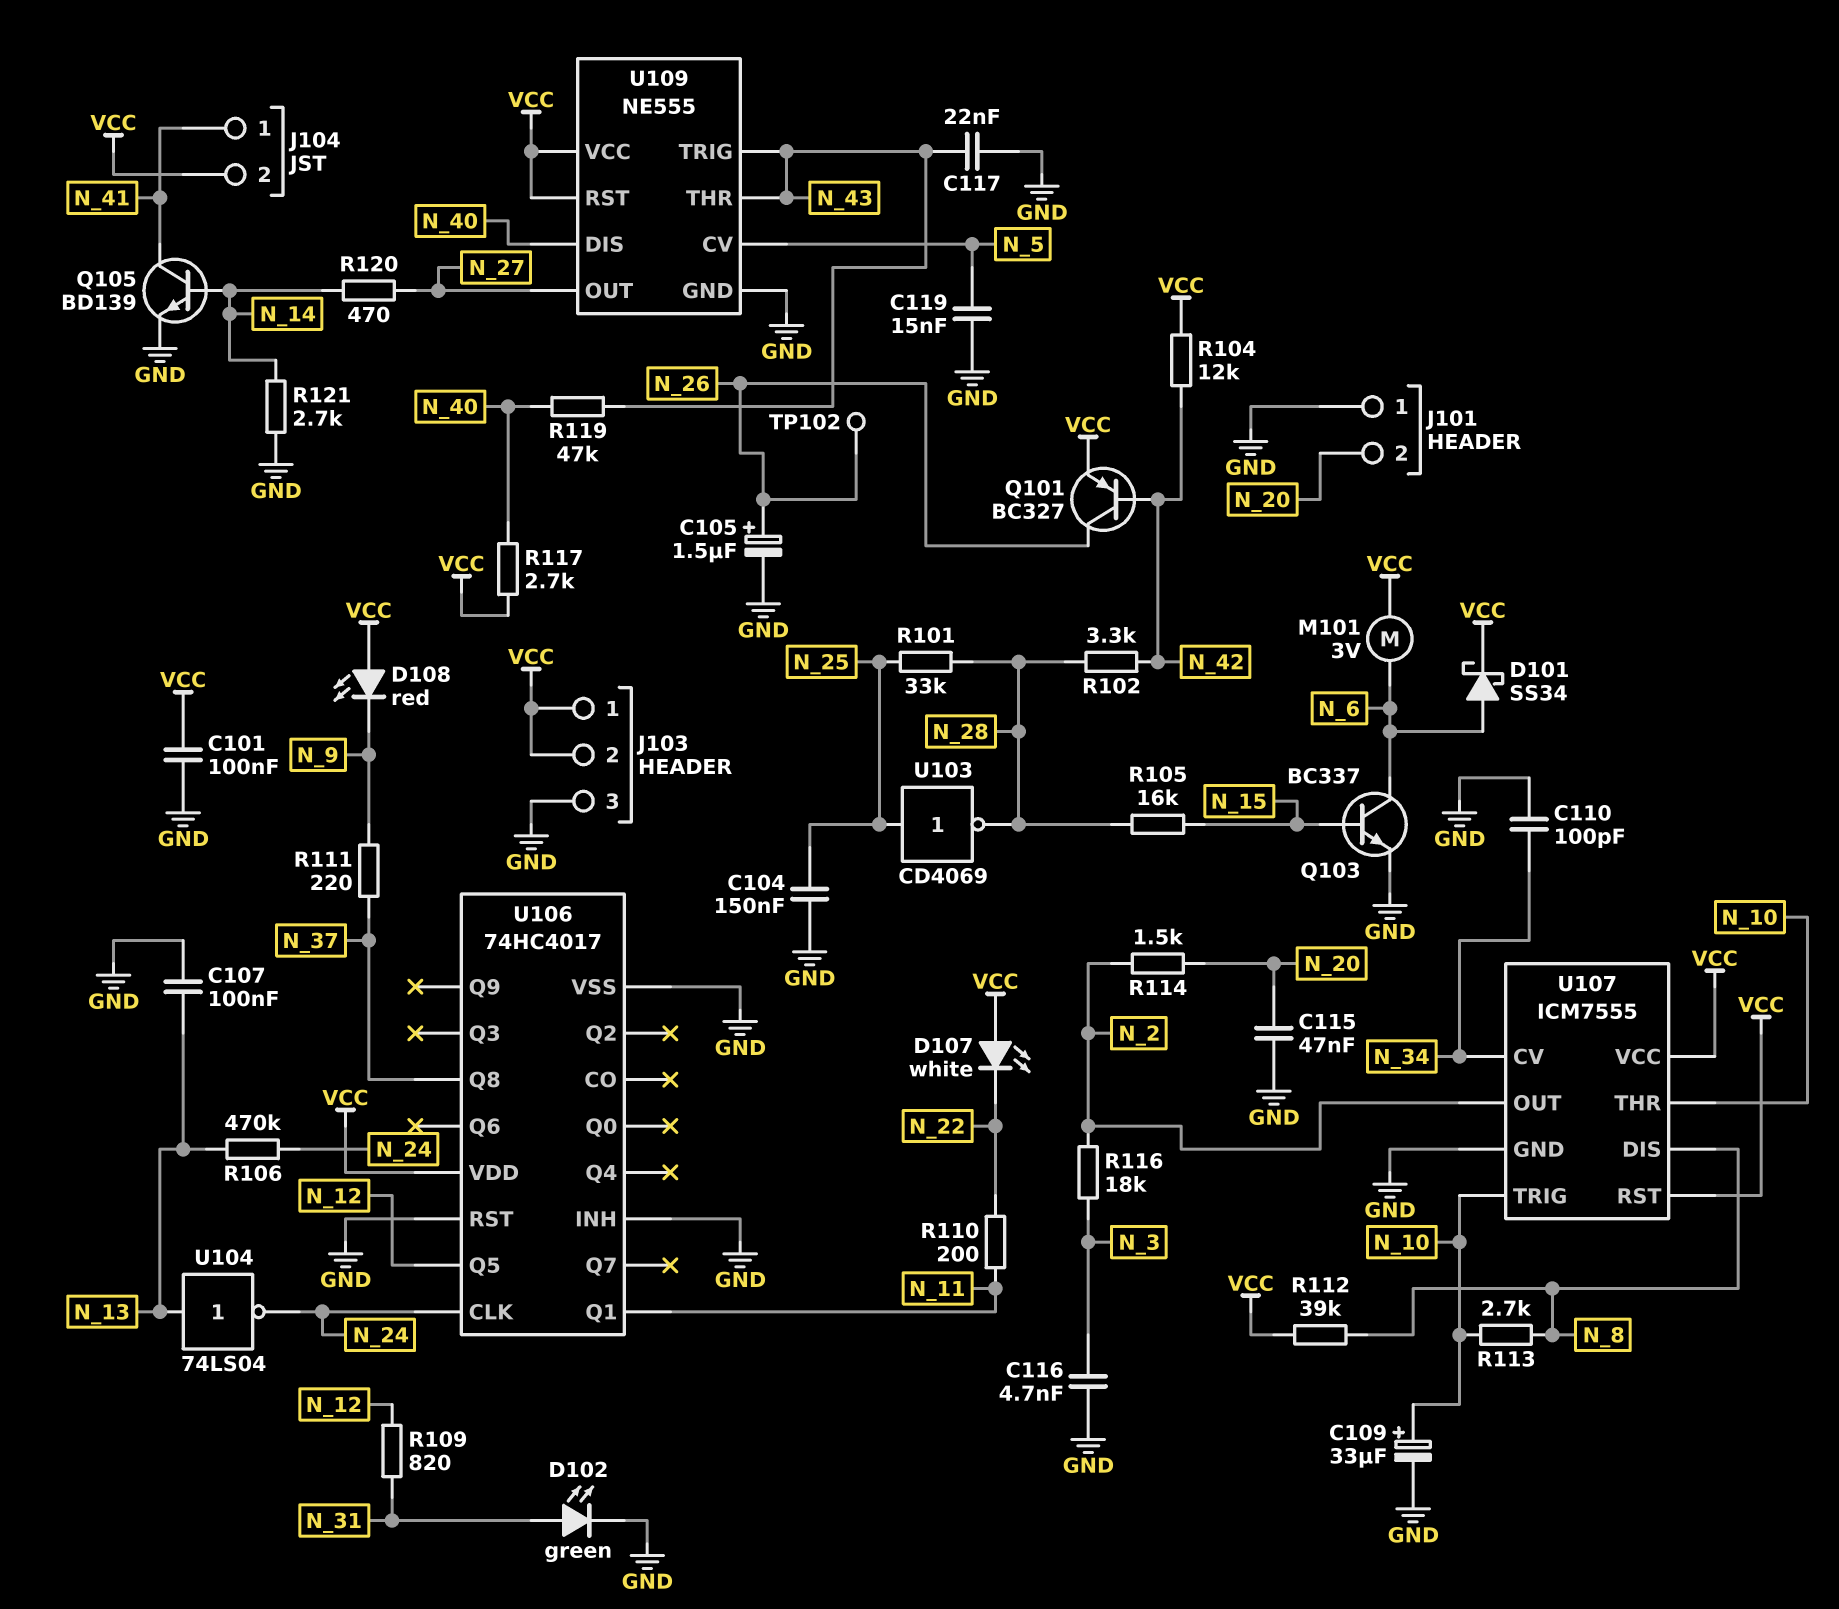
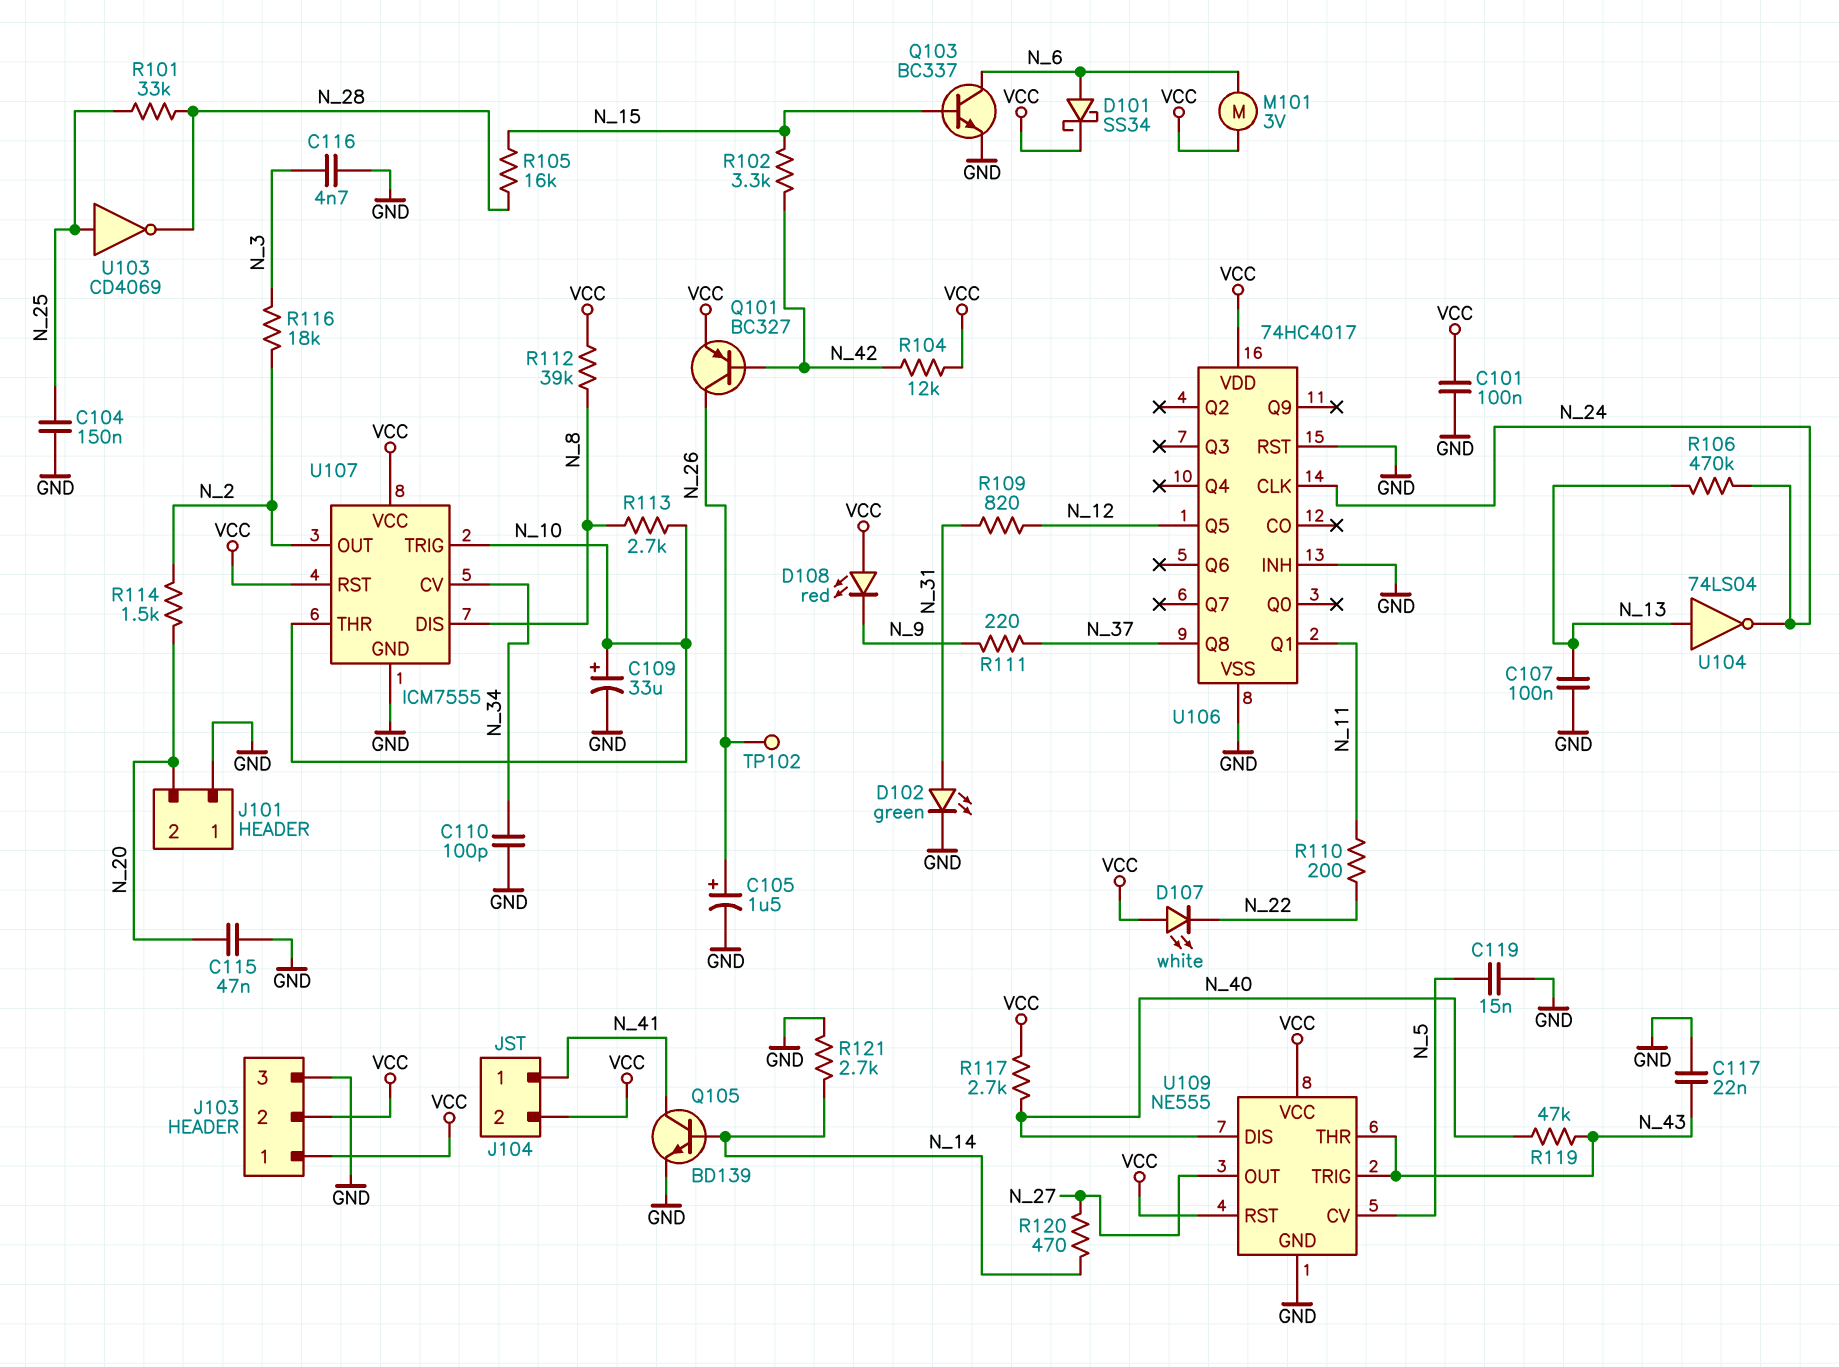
R102: 3.3k (N_28, N_42) -> 3.3k (N_15, N_42)

